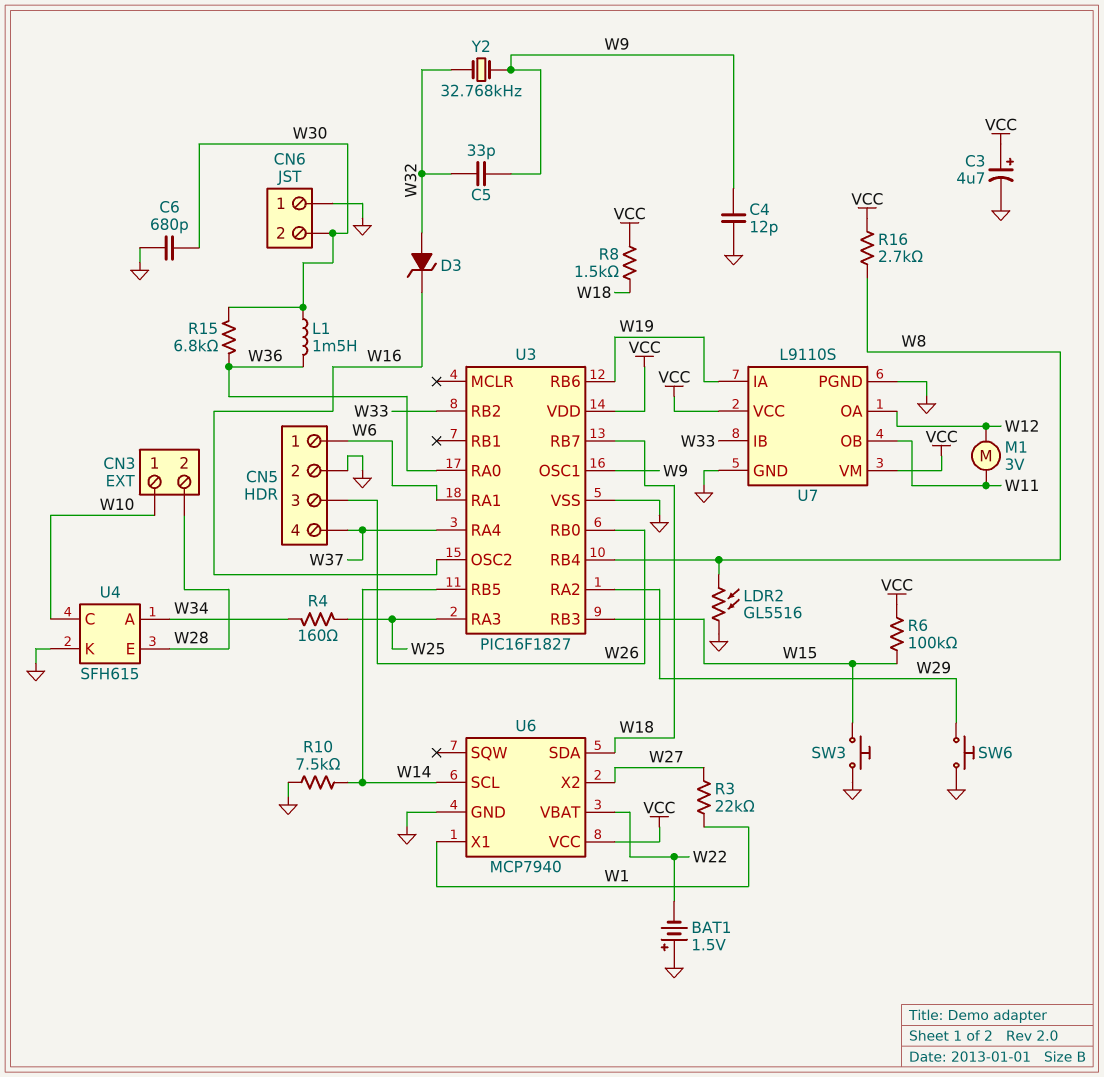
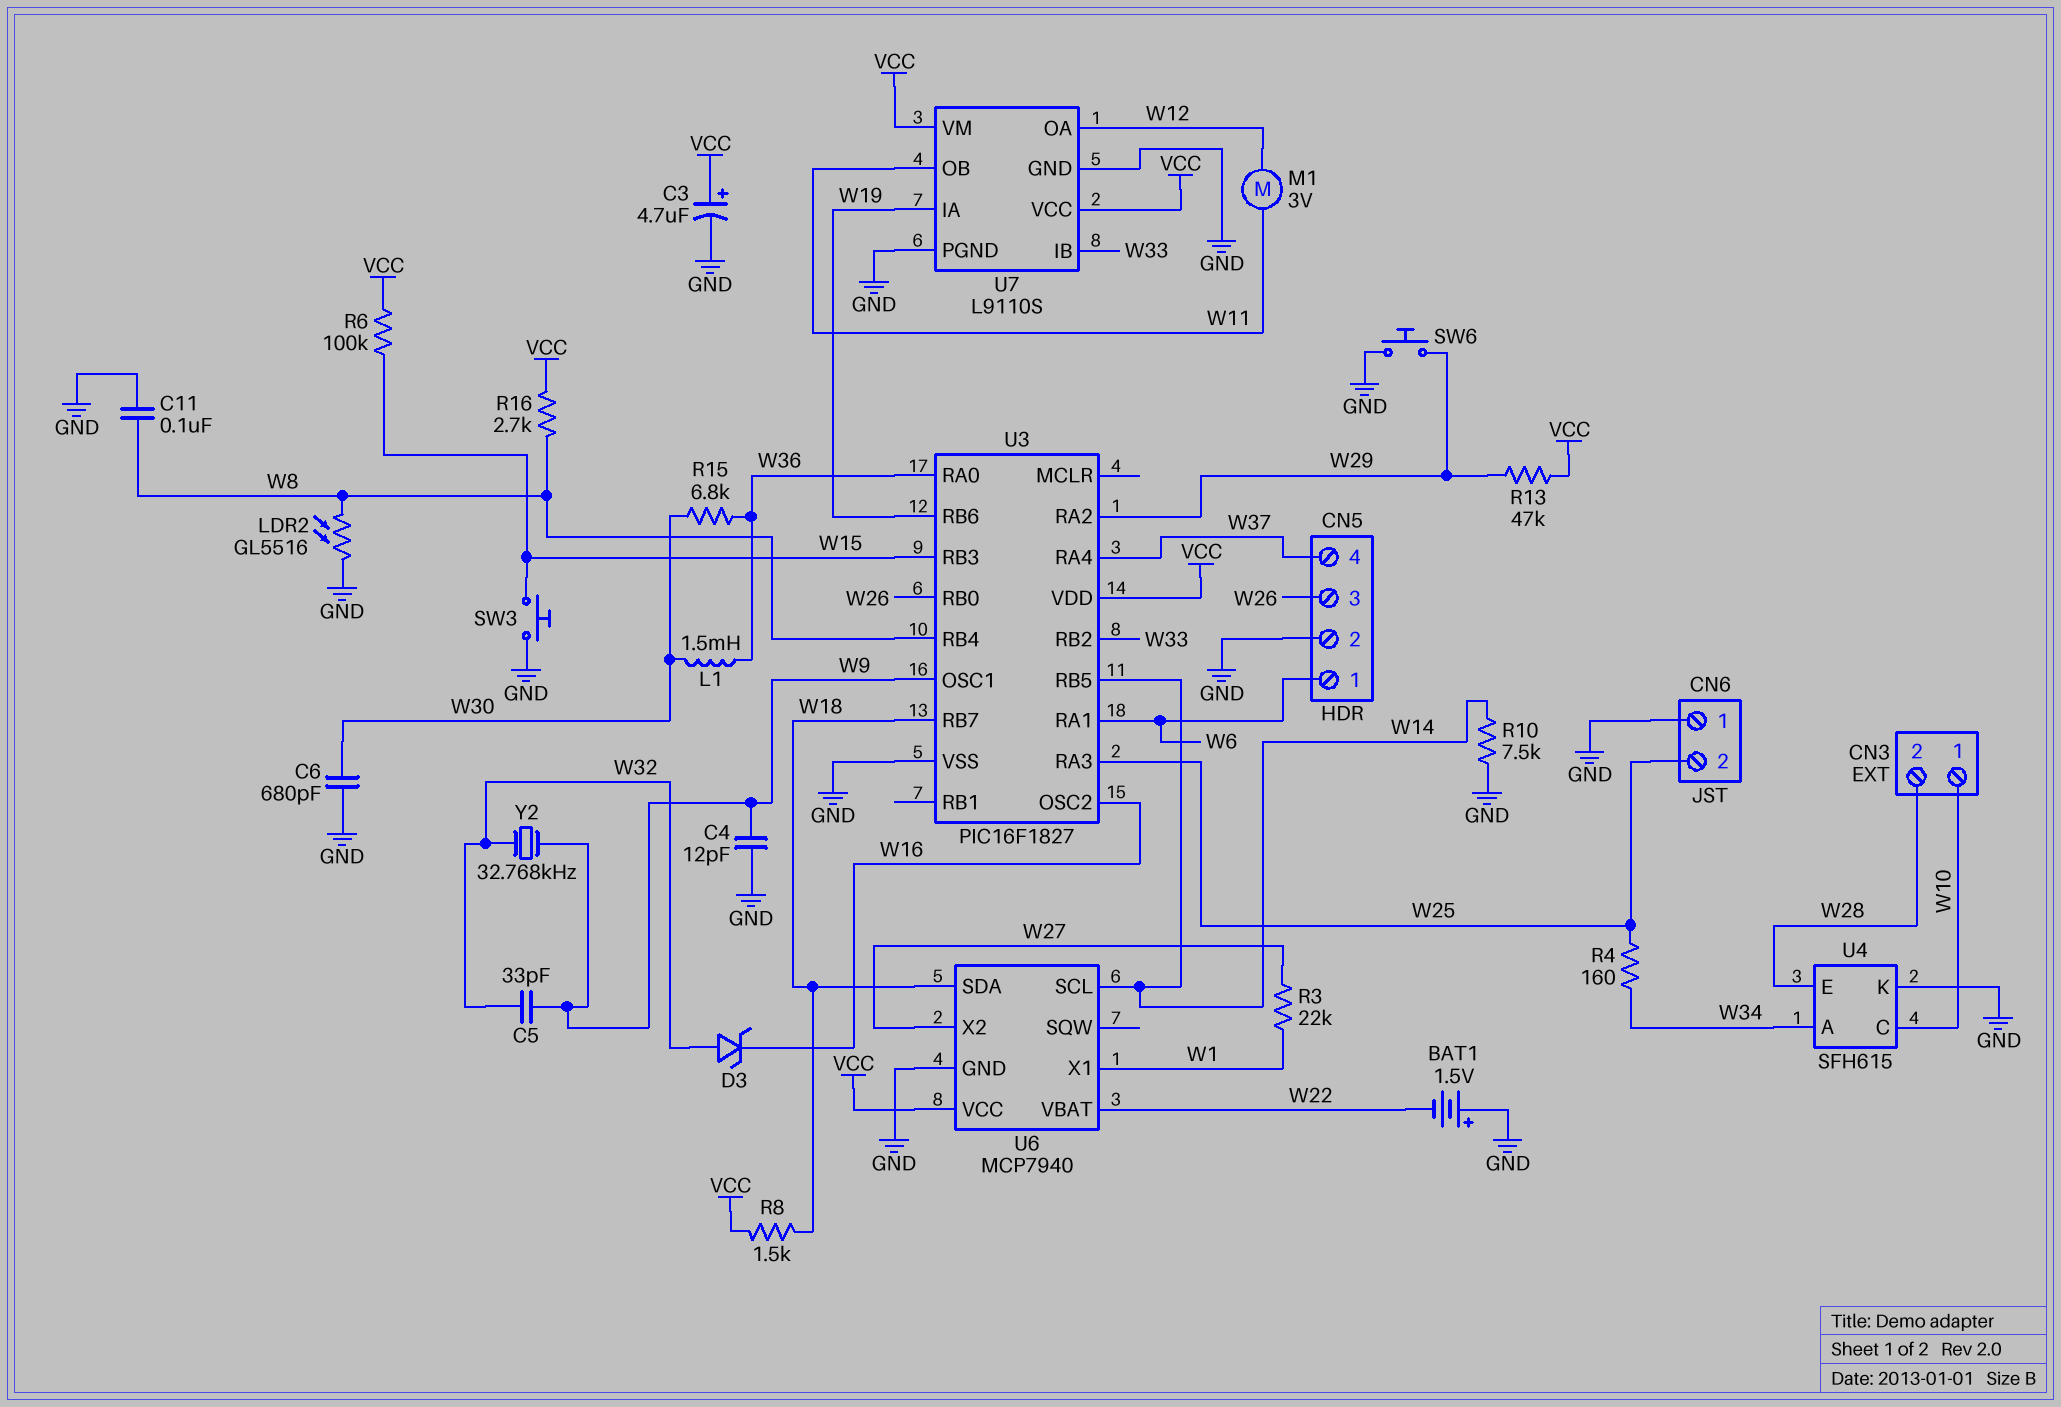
C11: none -> 100nF (GND, W8)
CN6 pin 2: W30 -> W25
R13: none -> 47k (VCC, W29)

